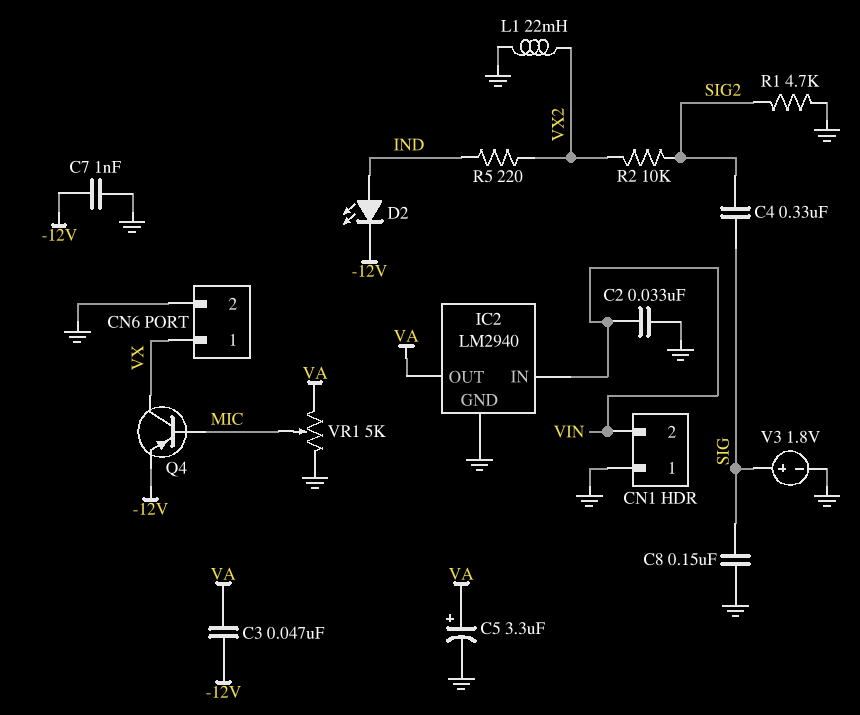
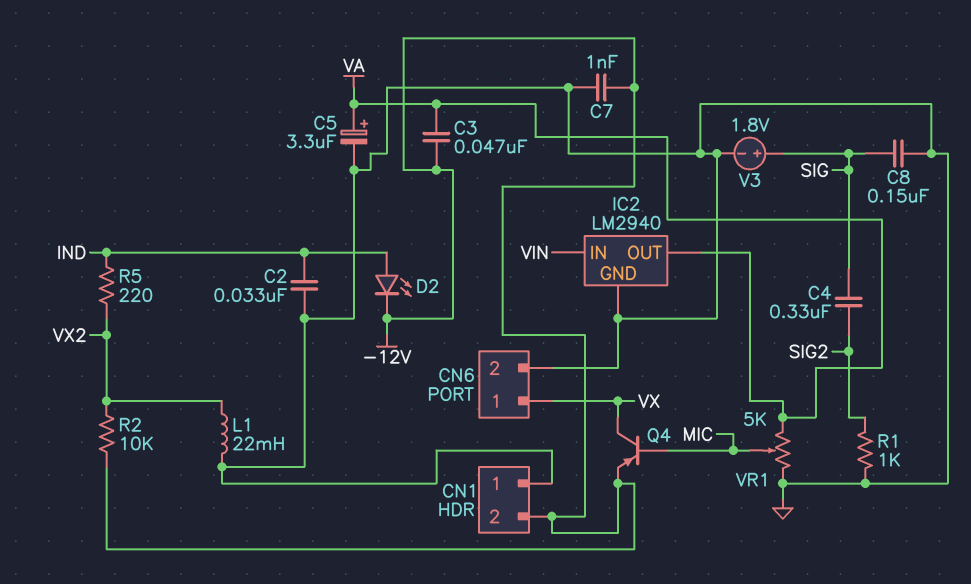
C2: 33nF (GND, VIN) -> 33nF (GND, IND)
CN1 pin 2: VIN -> -12V
R1: 4.7k (GND, SIG2) -> 1k (GND, SIG2)
R2: 10k (SIG2, VX2) -> 10k (-12V, VX2)

